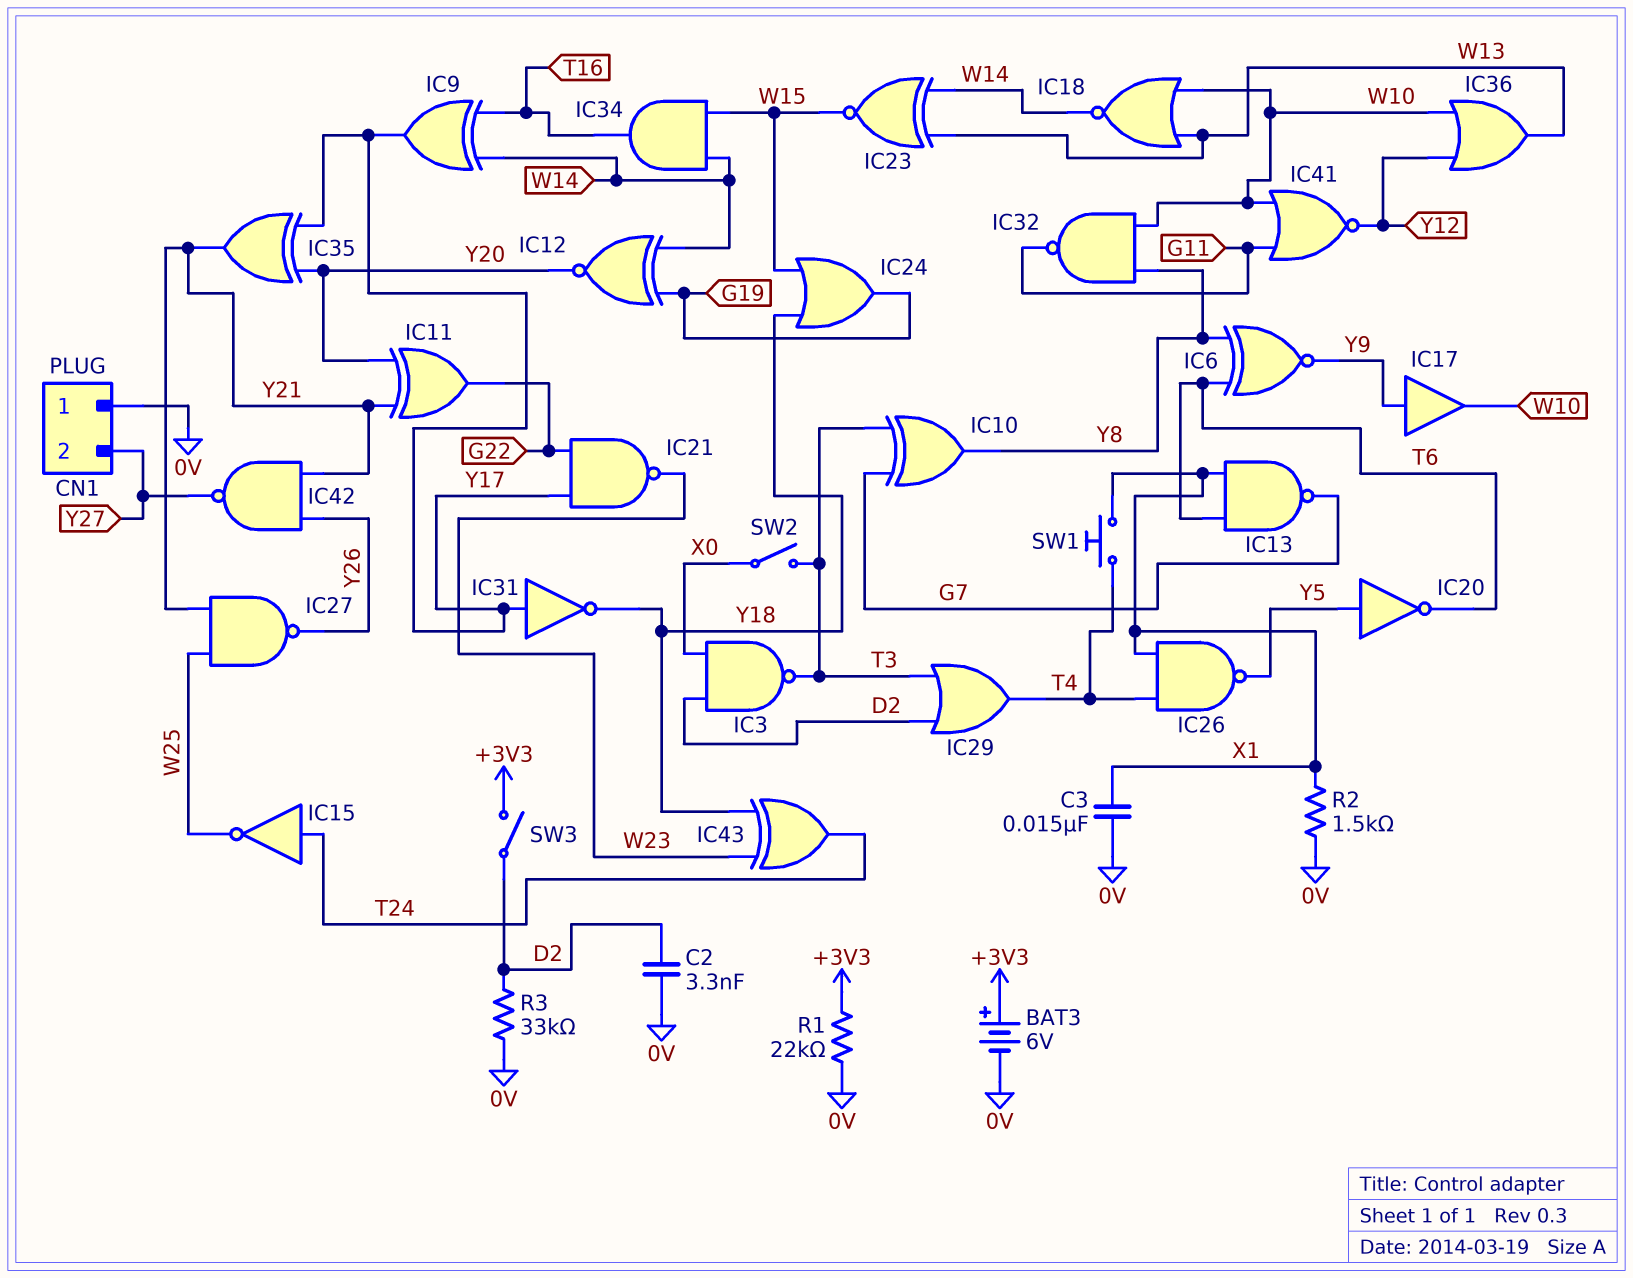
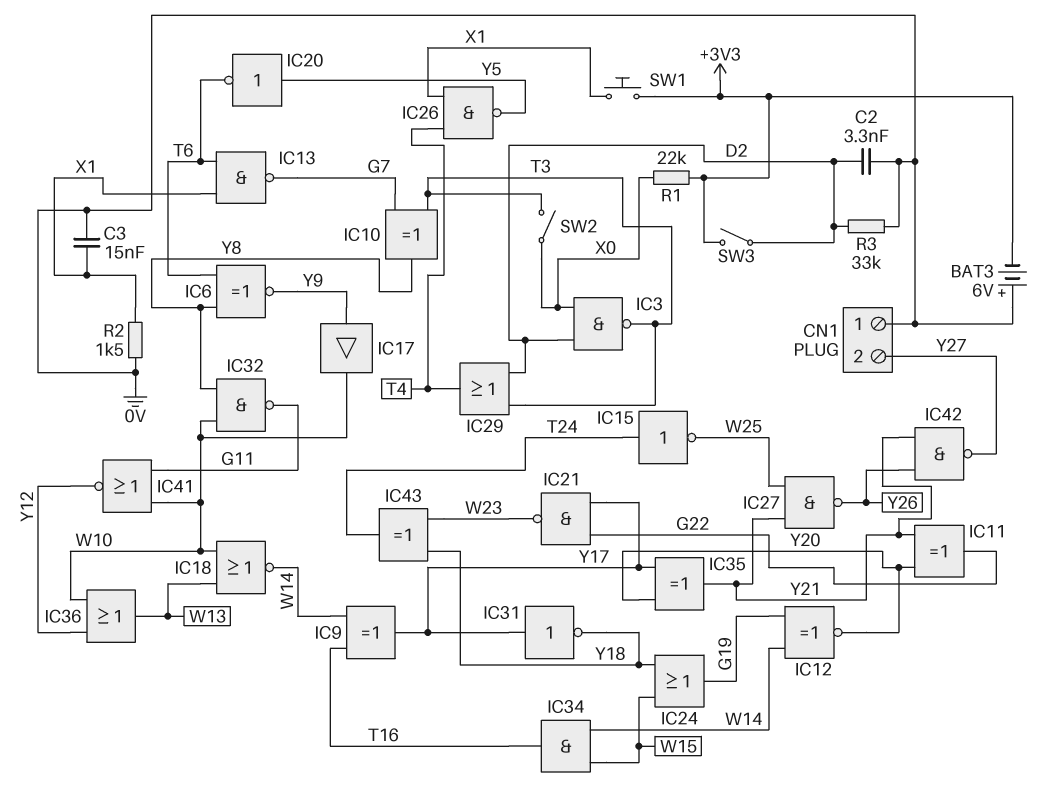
BAT3: 6V (plus +3V3, minus 0V) -> 6V (plus 0V, minus +3V3)
IC23: XNOR (in W13, in W14, out W15) -> none
R1: 22k (+3V3, 0V) -> 22k (+3V3, X0)
SW1: button (T4, X1) -> button (+3V3, X1)

